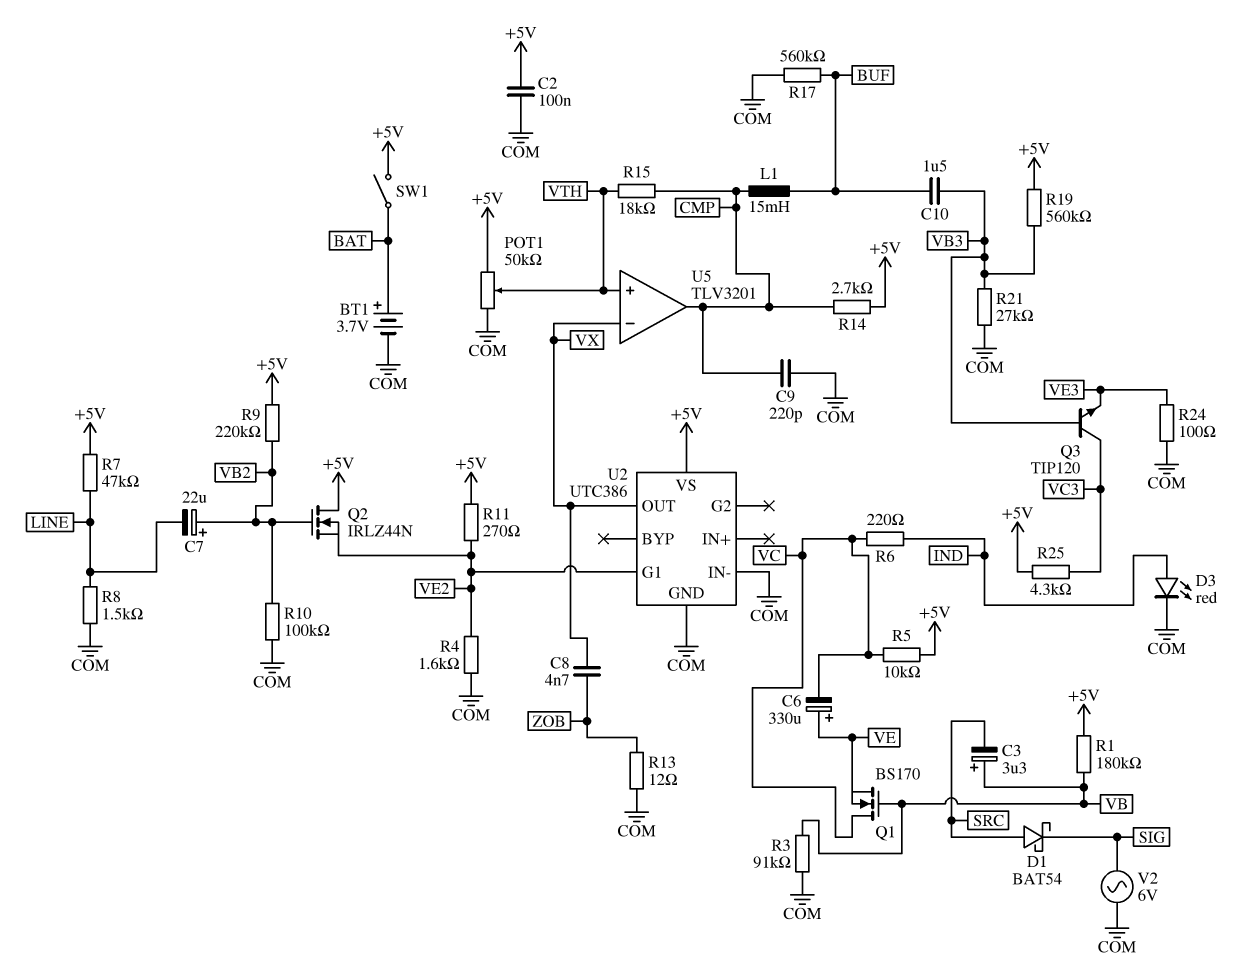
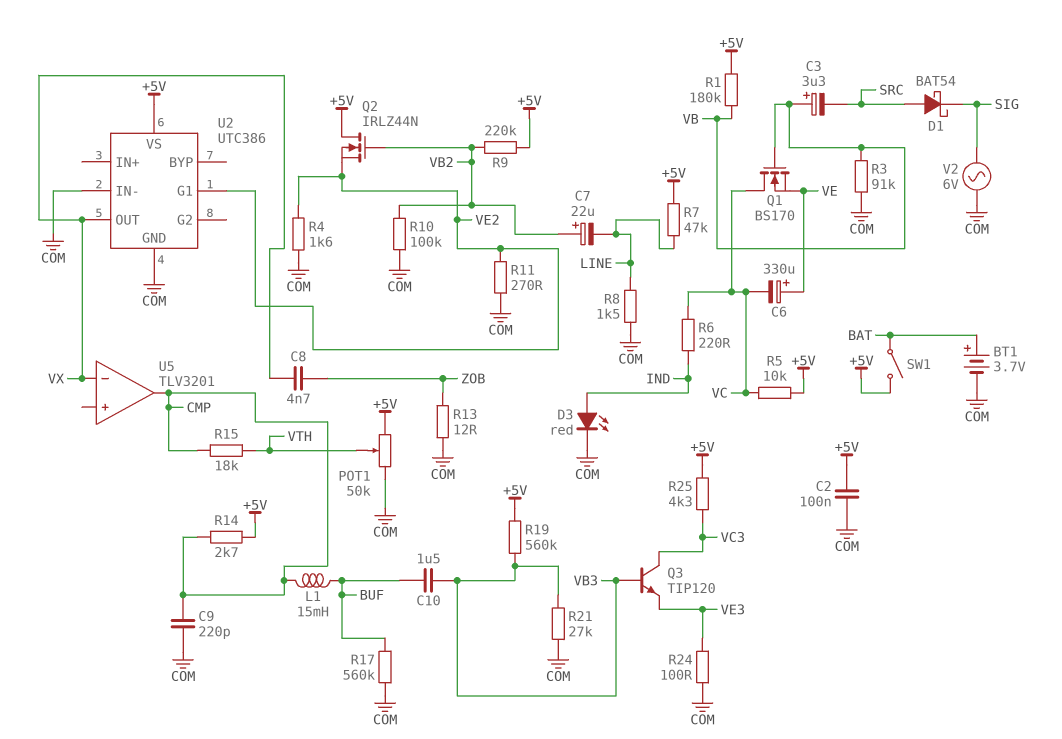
R11: 270 (+5V, VE2) -> 270 (COM, VE2)
U5 pin in+: VTH -> none

